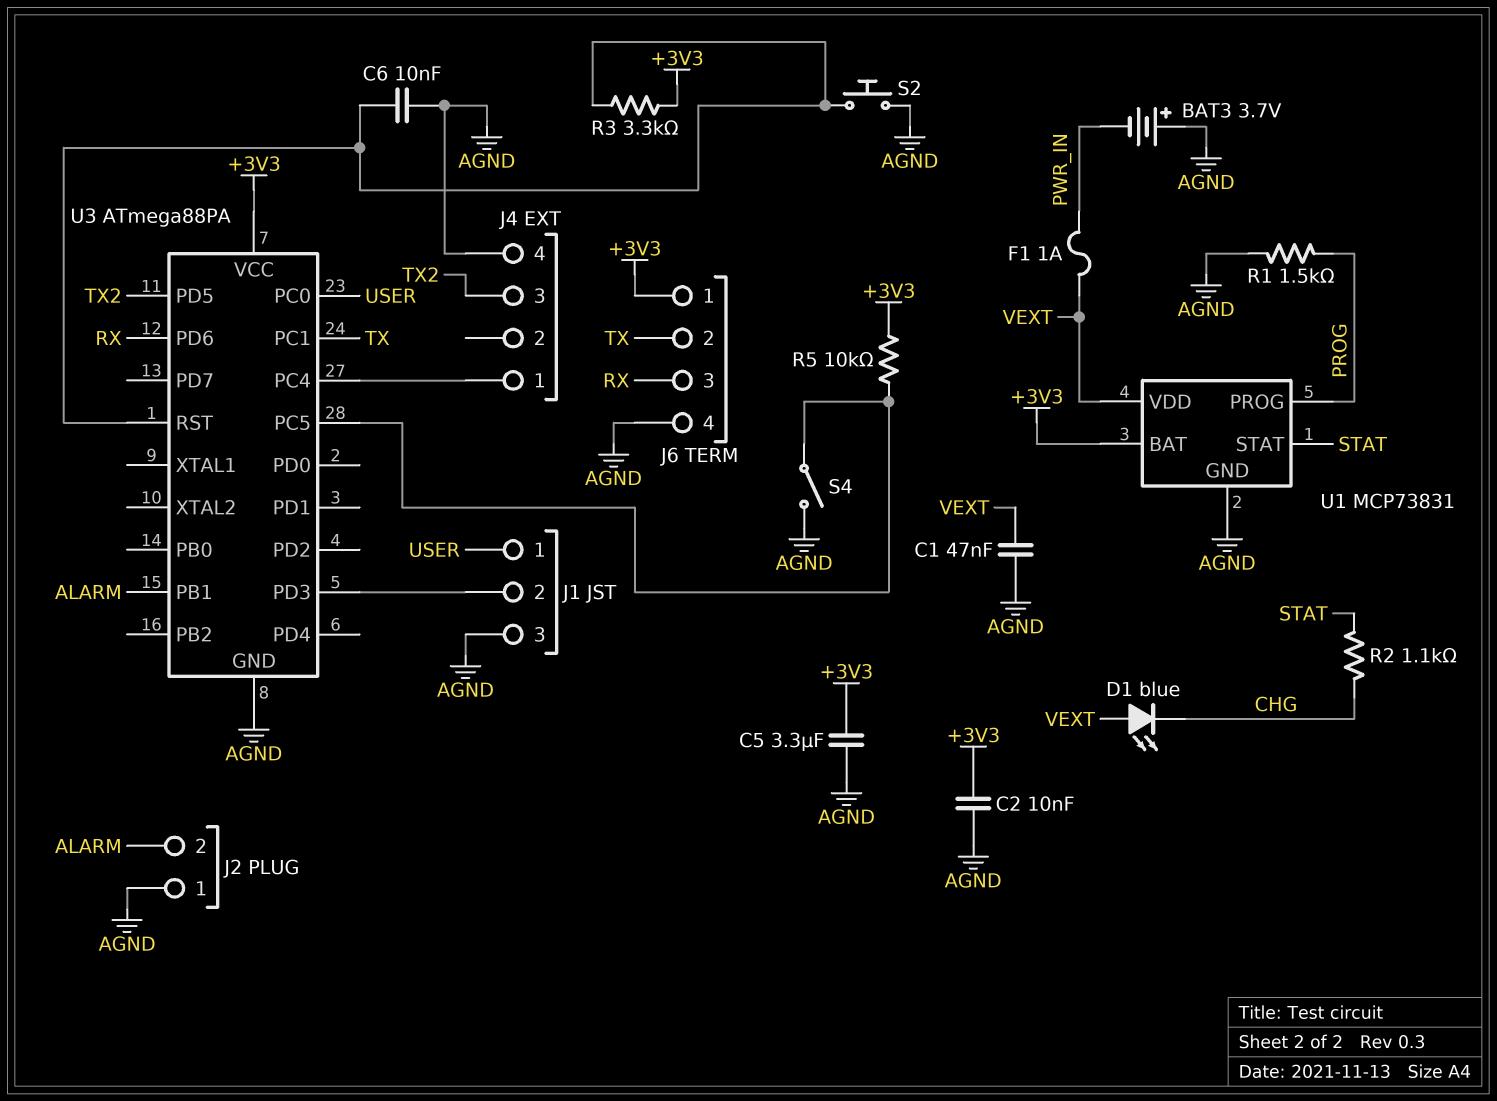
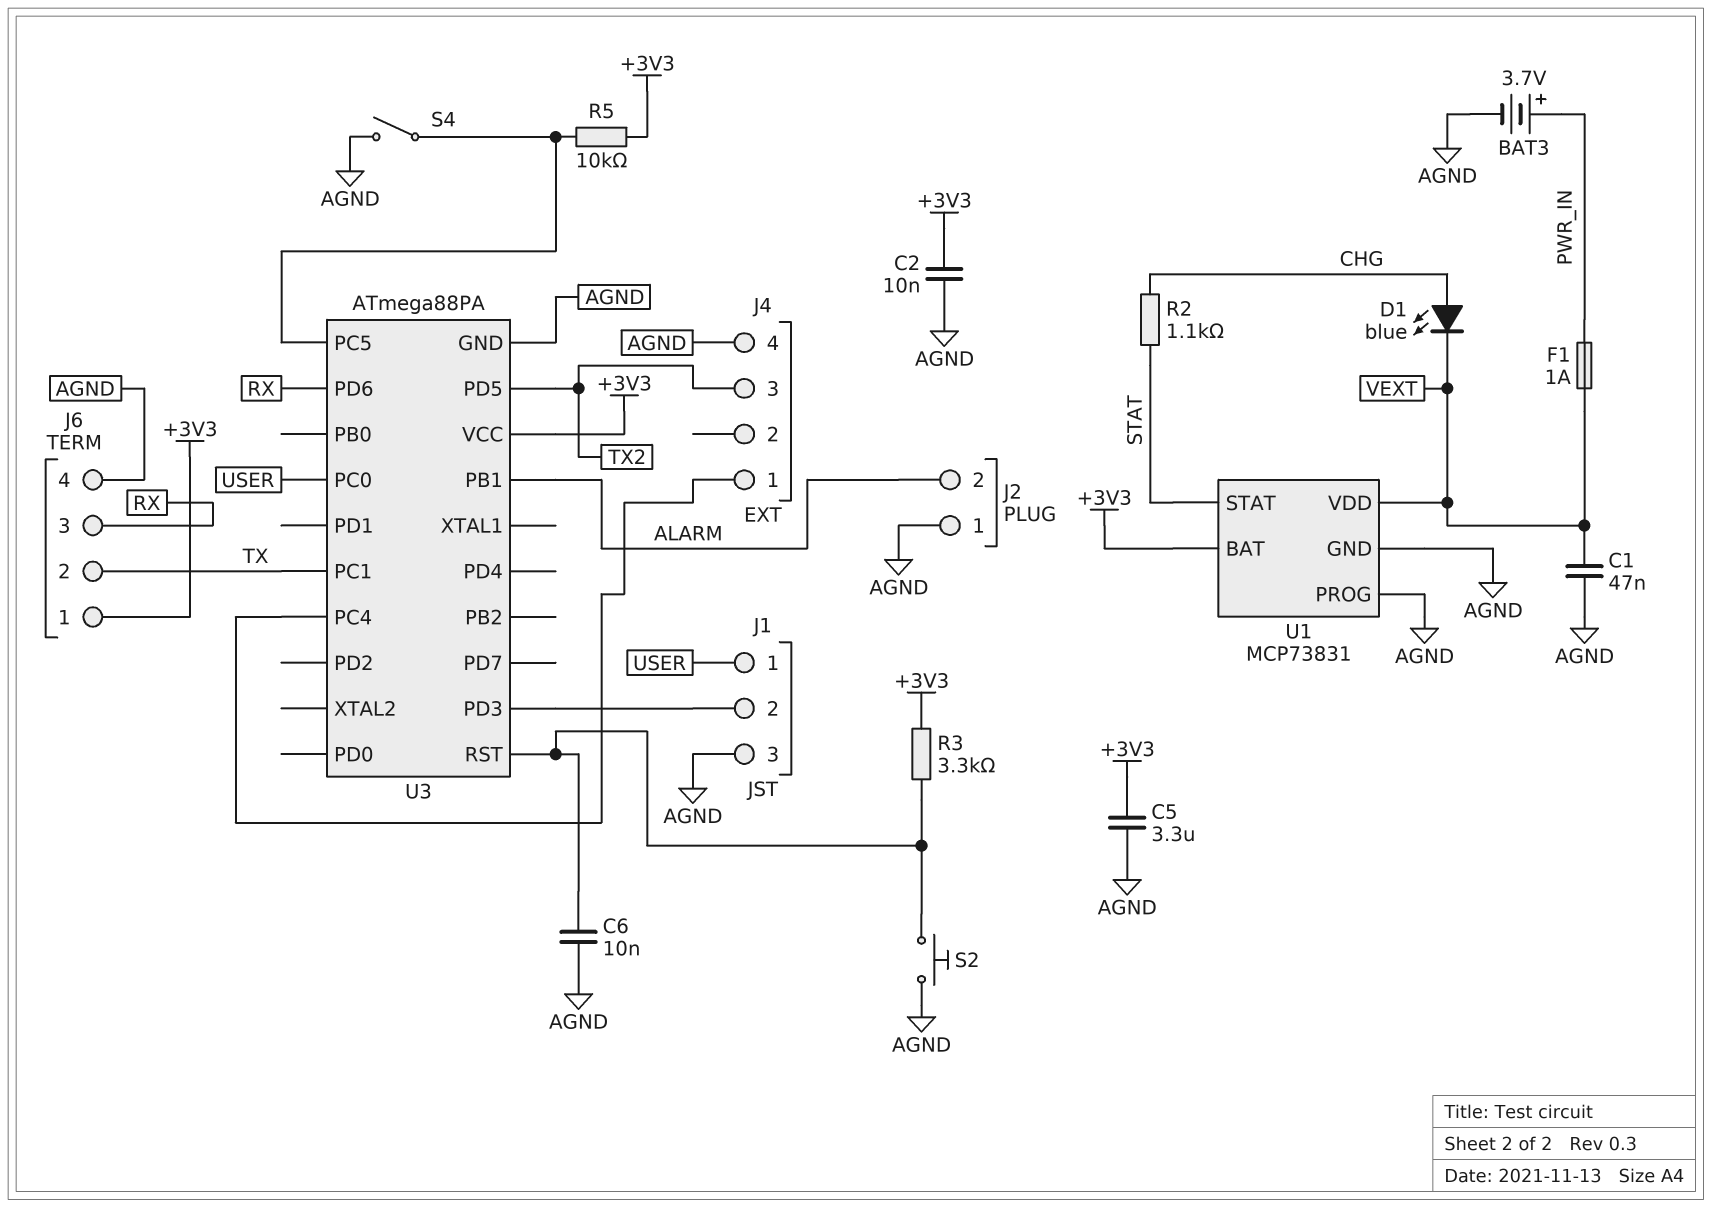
BAT3: 3.7V (plus AGND, minus PWR_IN) -> 3.7V (plus PWR_IN, minus AGND)
D1: LED blue (A VEXT, K CHG) -> LED blue (A CHG, K VEXT)
R1: 1.5k (AGND, PROG) -> none
U1 pin PROG: PROG -> AGND

